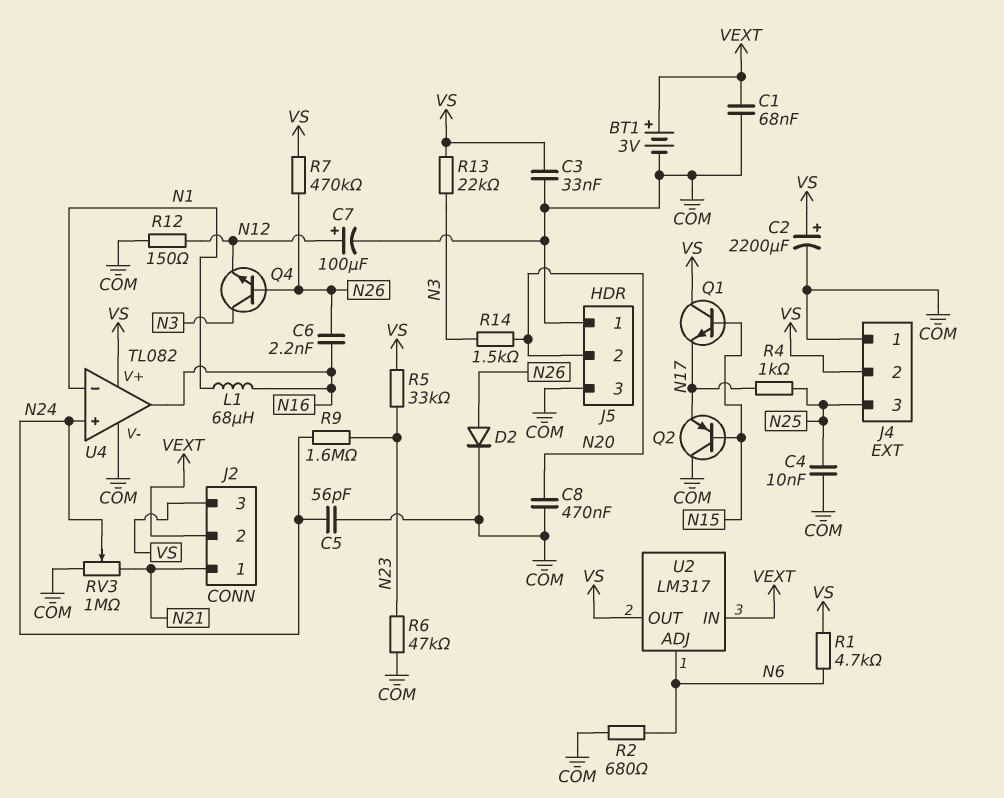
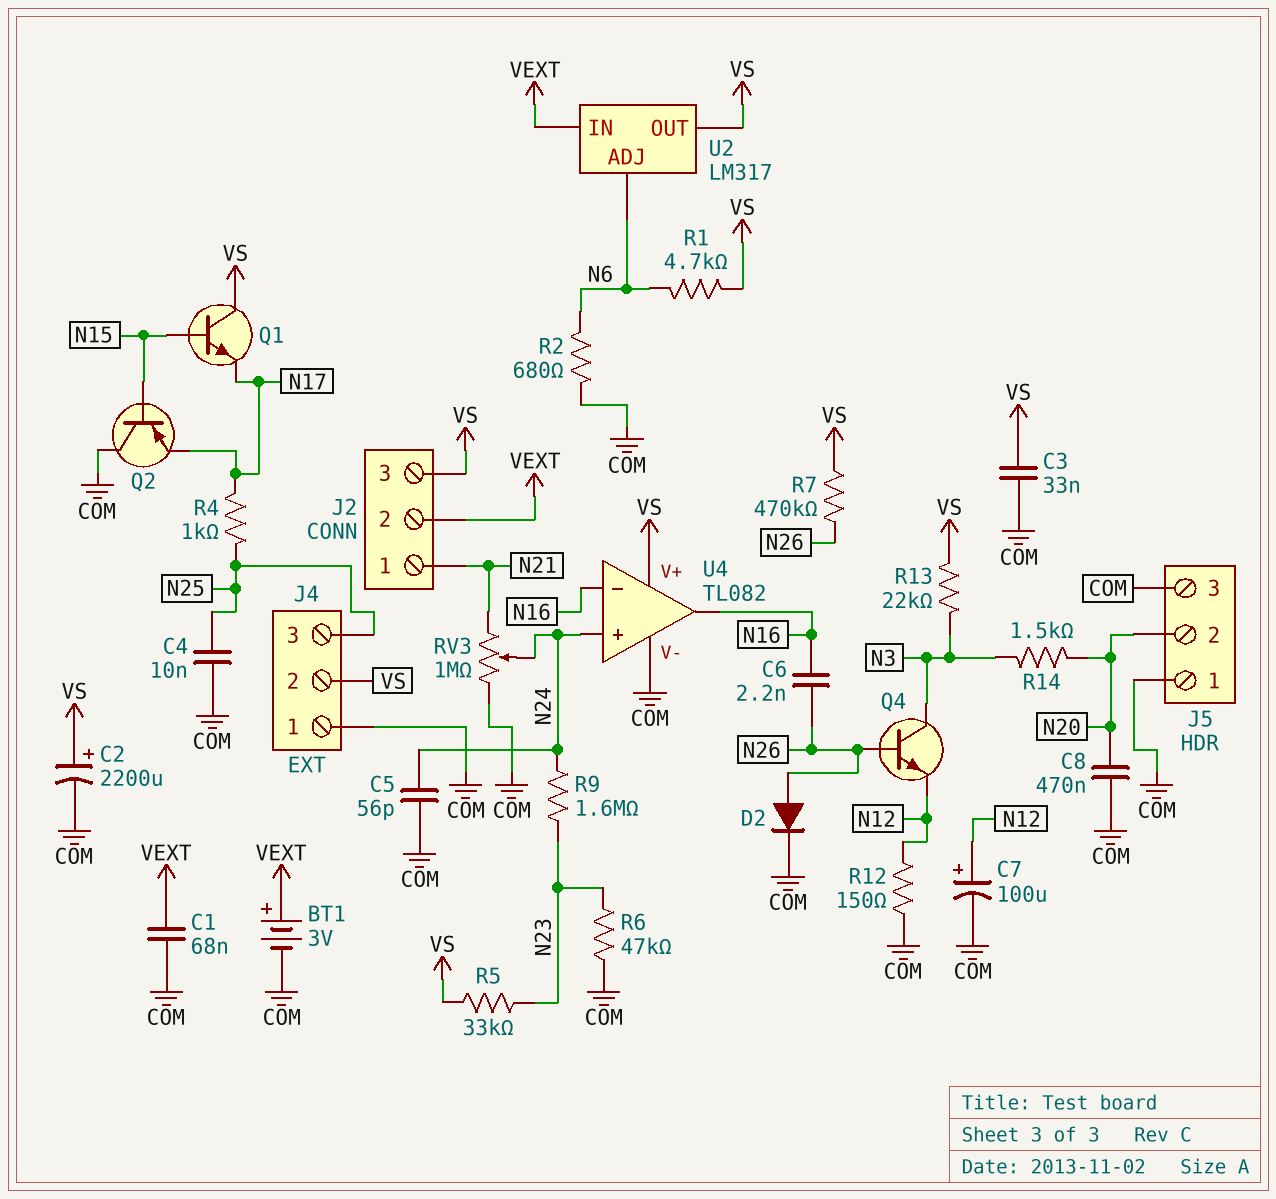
L1: 68uH (N1, N16) -> none
U4 pin in-: N1 -> N16

